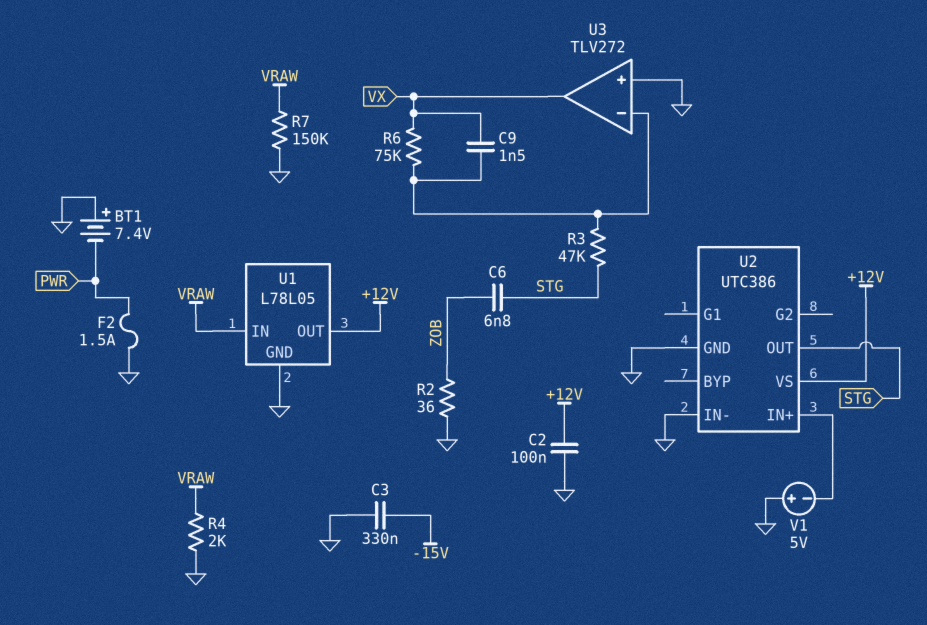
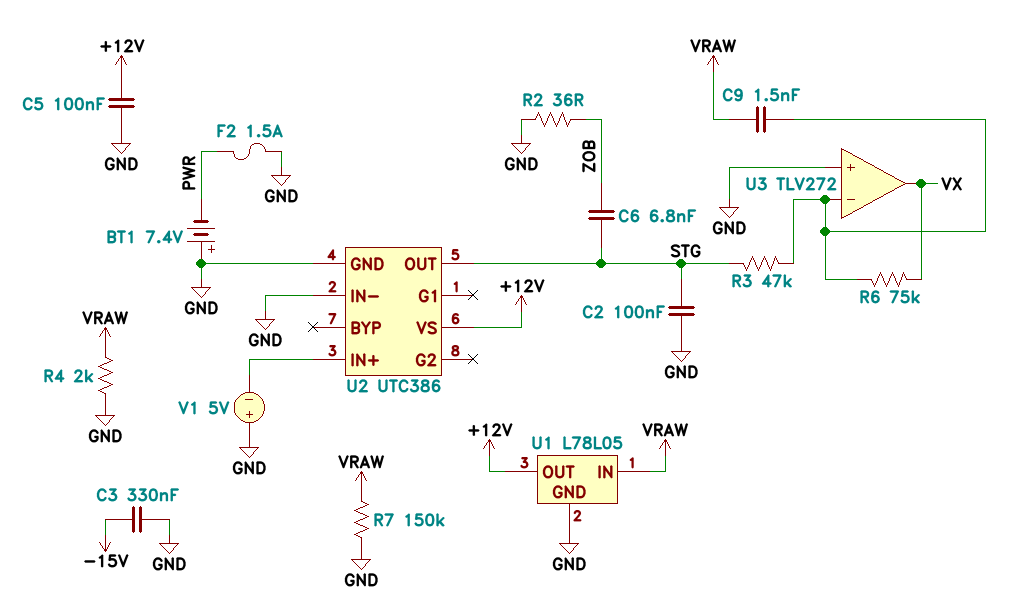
C2: 100nF (+12V, GND) -> 100nF (GND, STG)
C5: none -> 100nF (+12V, GND)
C9: 1.5nF (U3/in-, VX) -> 1.5nF (U3/in-, VRAW)

